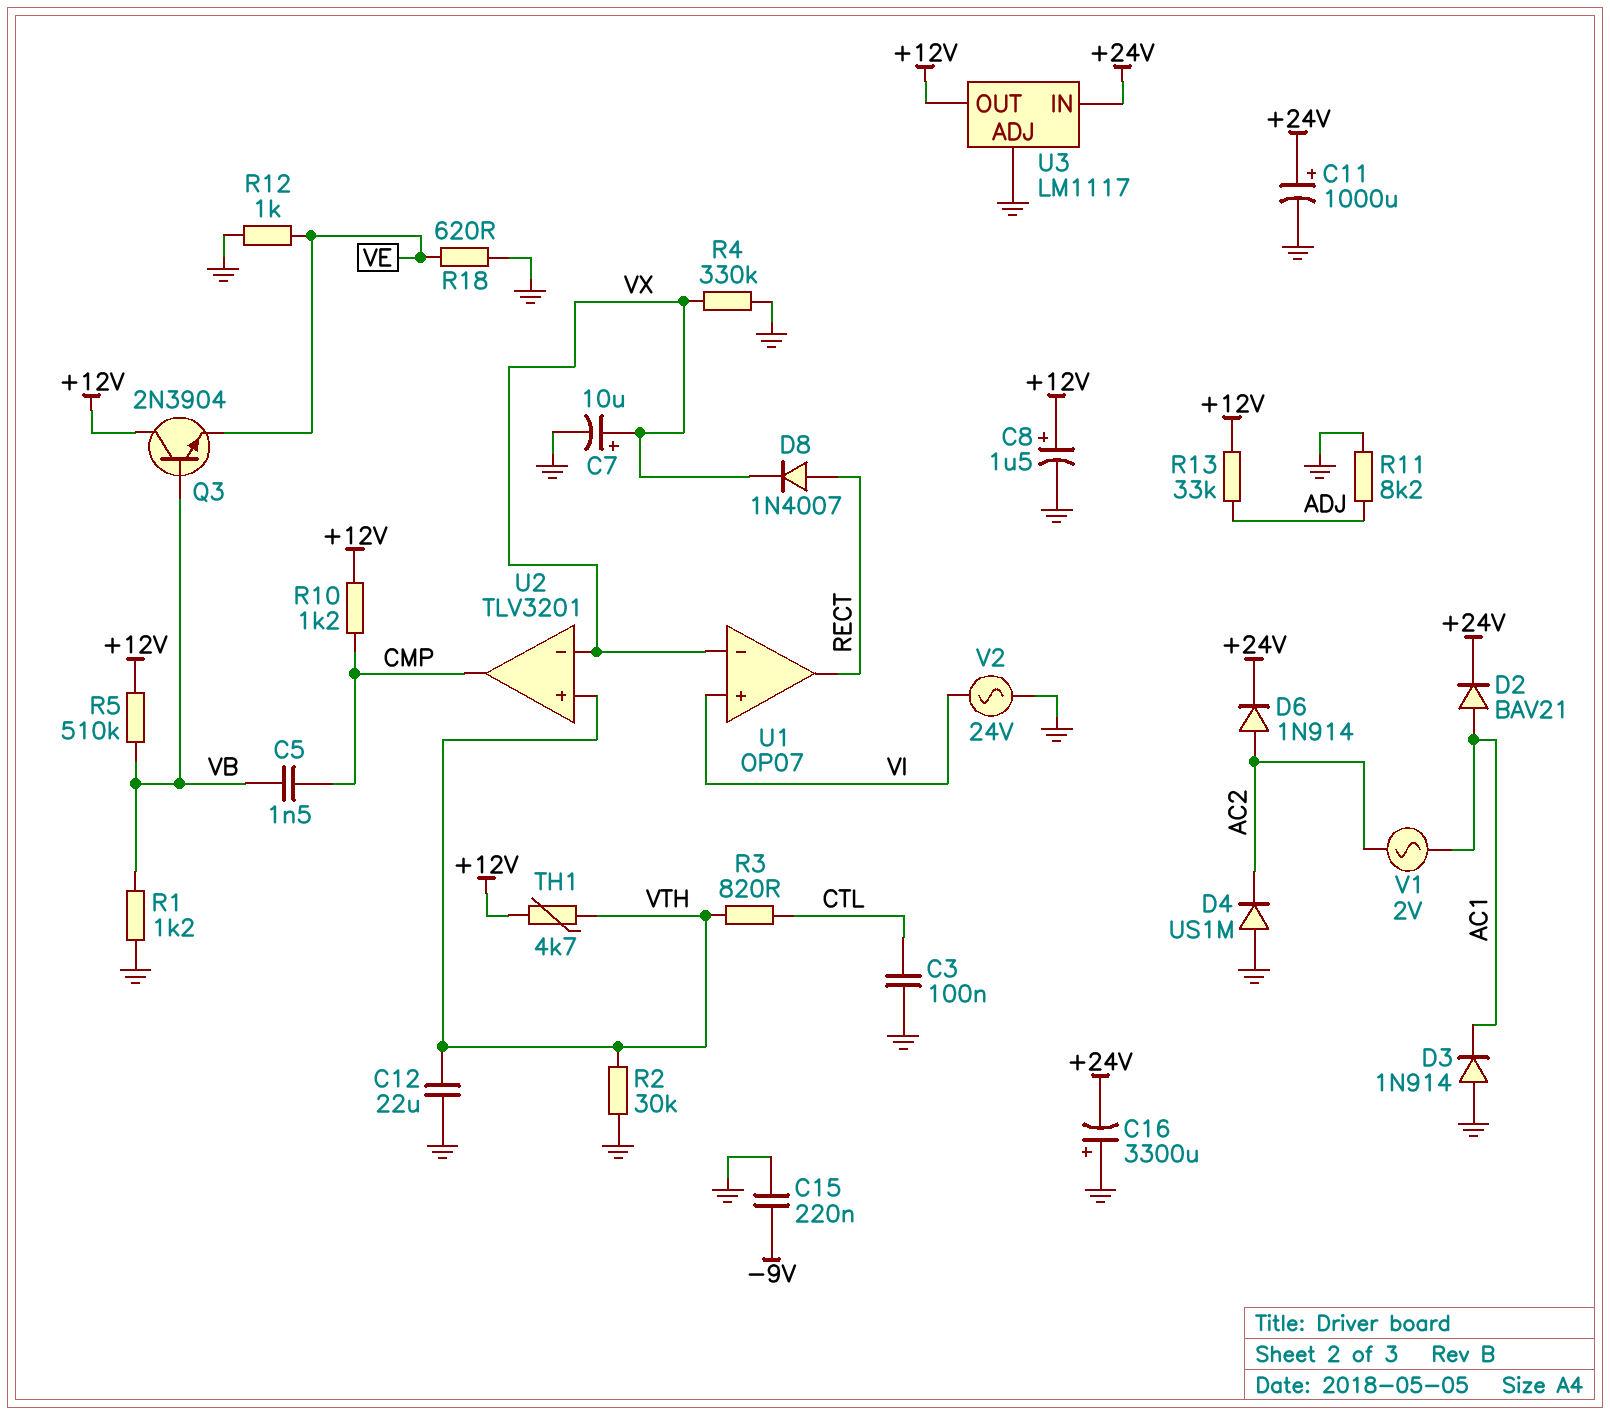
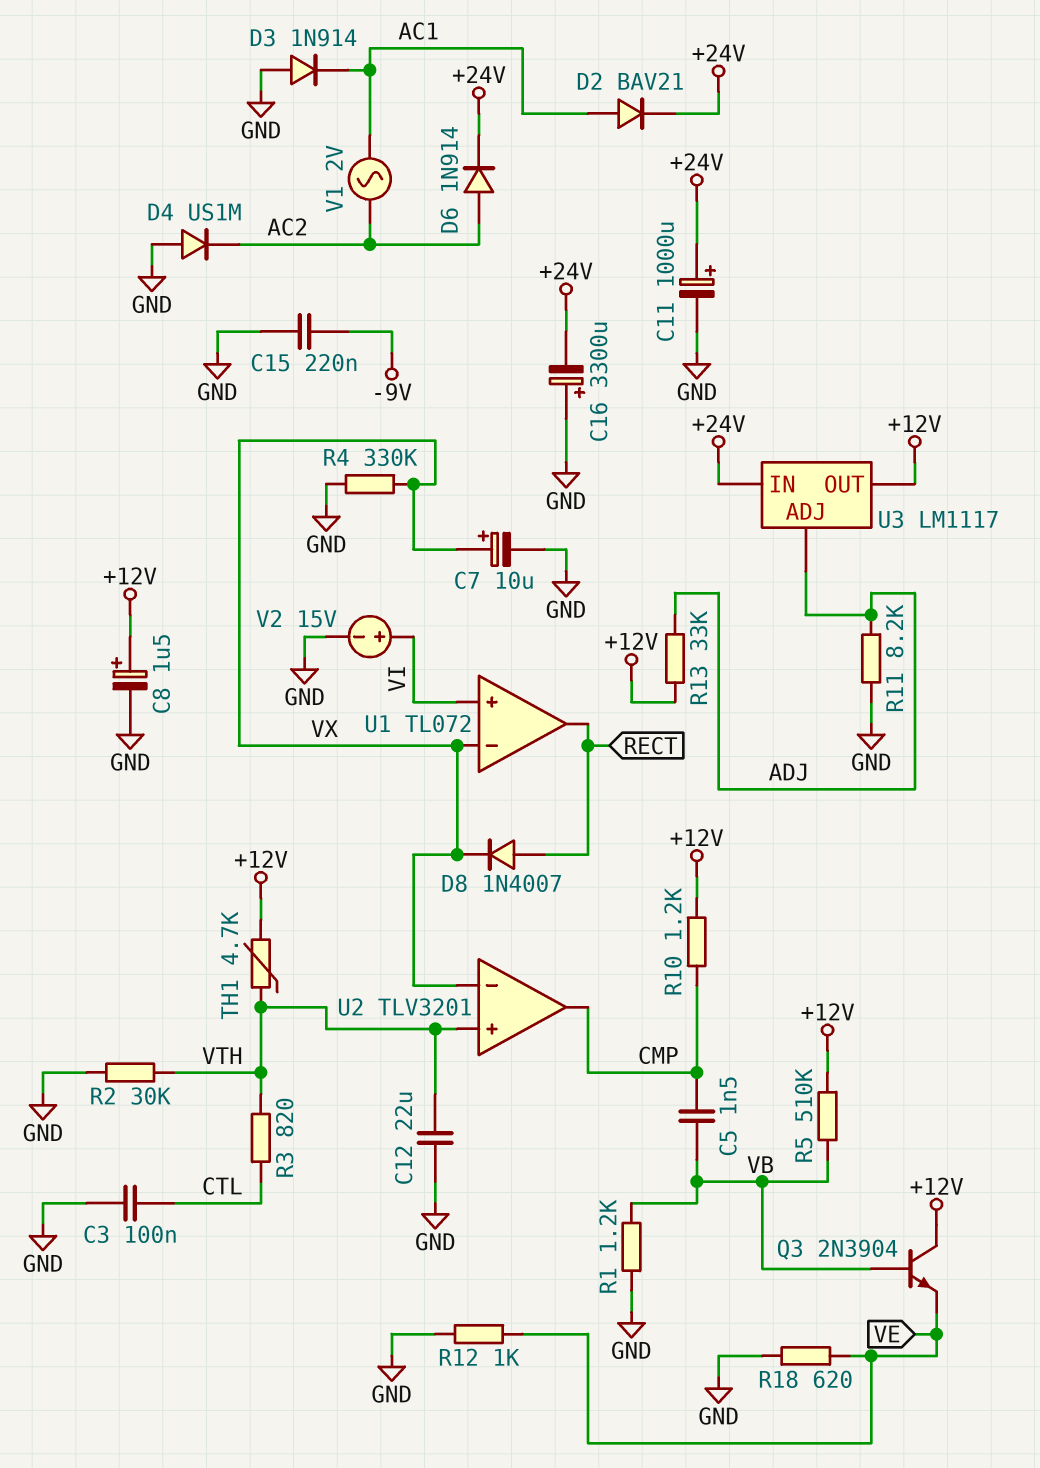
U1: OP07 -> TL072
U3 pin ADJ: GND -> ADJ
V2: AC 24V (GND, VI) -> 15V (plus VI, minus GND)

